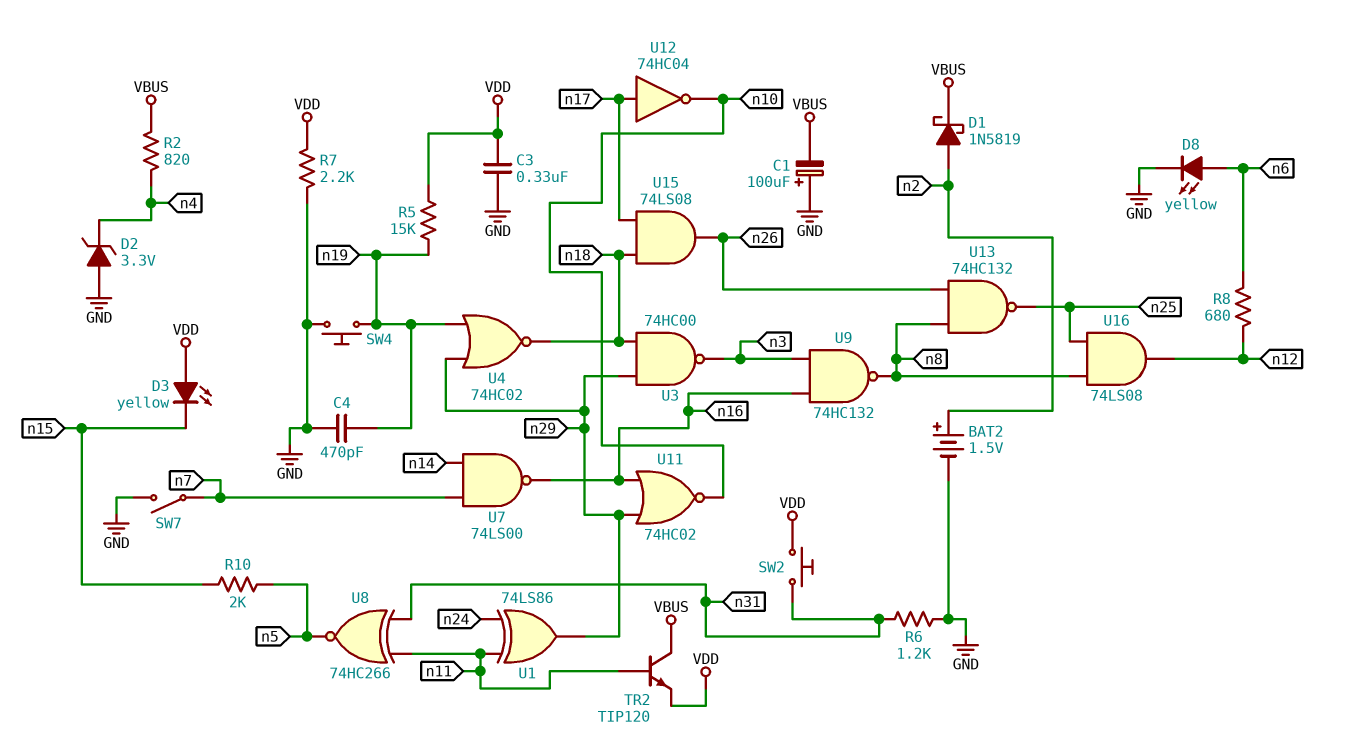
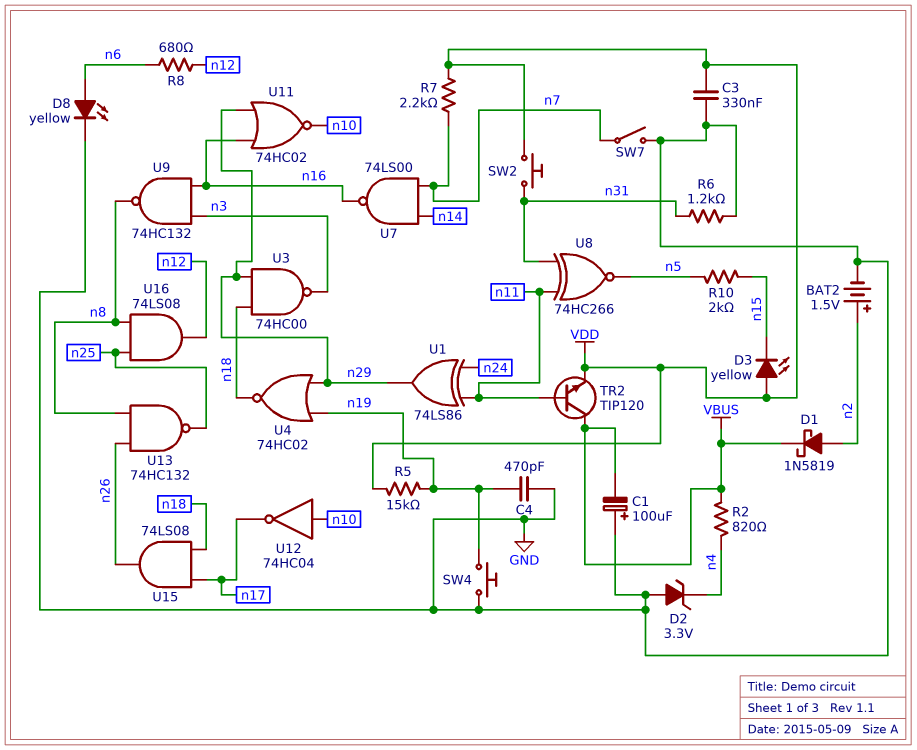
R7: 2.2k (GND, VDD) -> 2.2k (VDD, n7)
U12: NOT 74HC04 (in n17, out n10) -> NOT 74HC04 (in n10, out n17)

